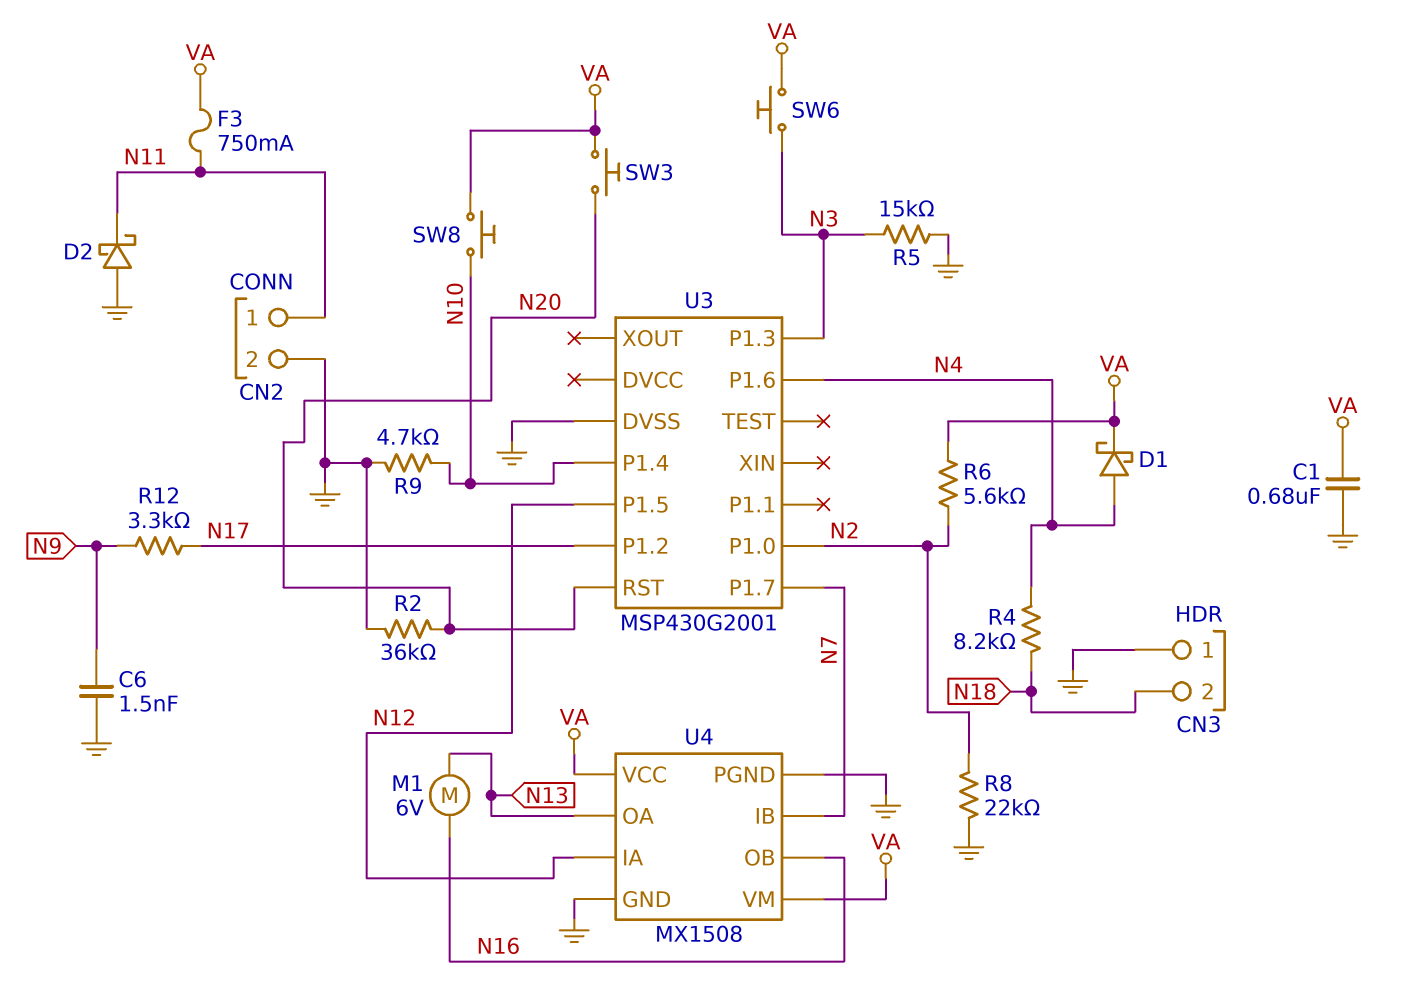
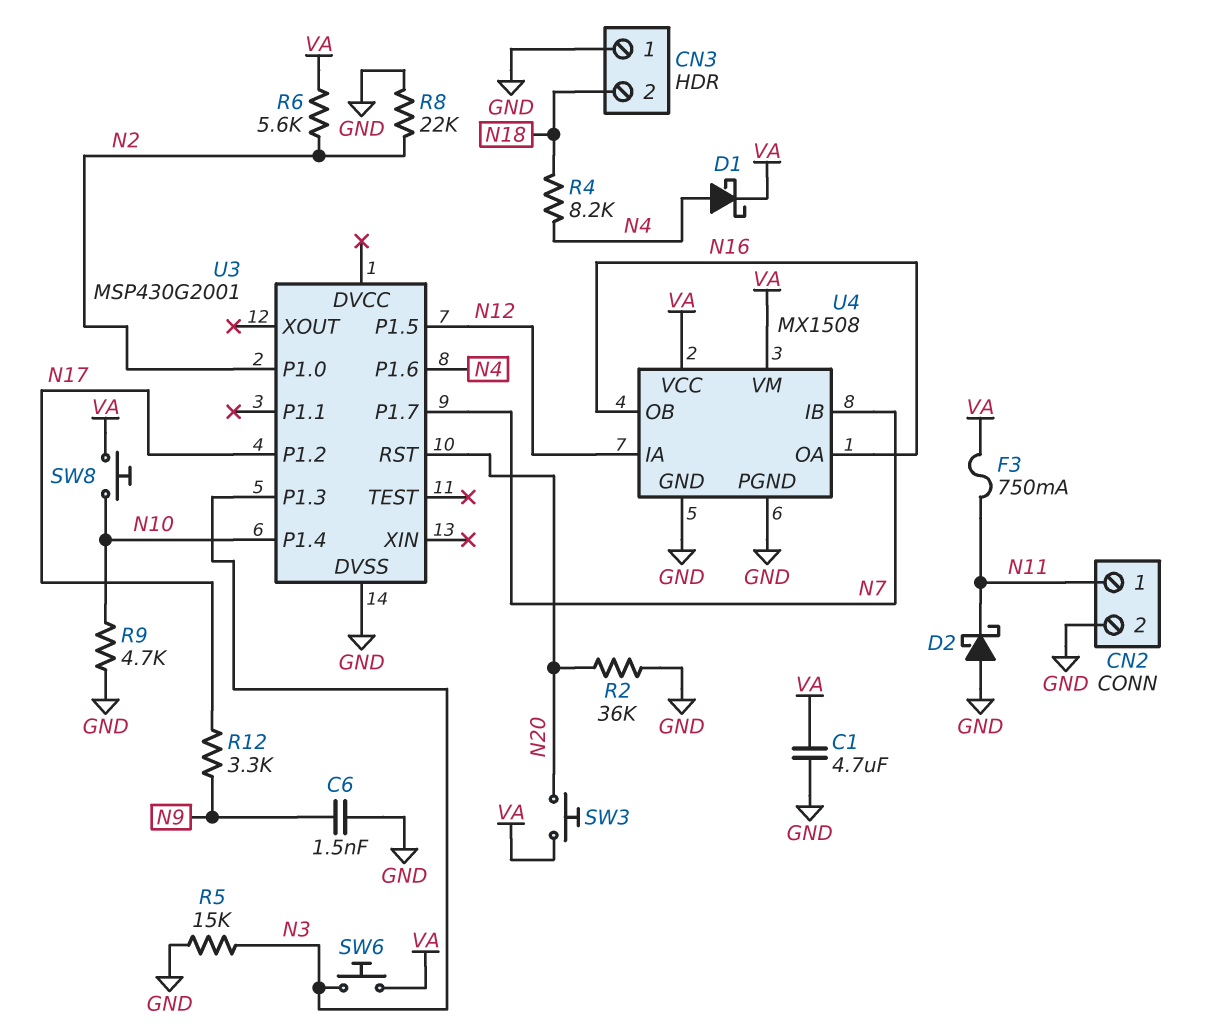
C1: 680nF (GND, VA) -> 4.7uF (GND, VA)
M1: motor 6V (N13, N16) -> none
U4 pin OA: N13 -> N16

